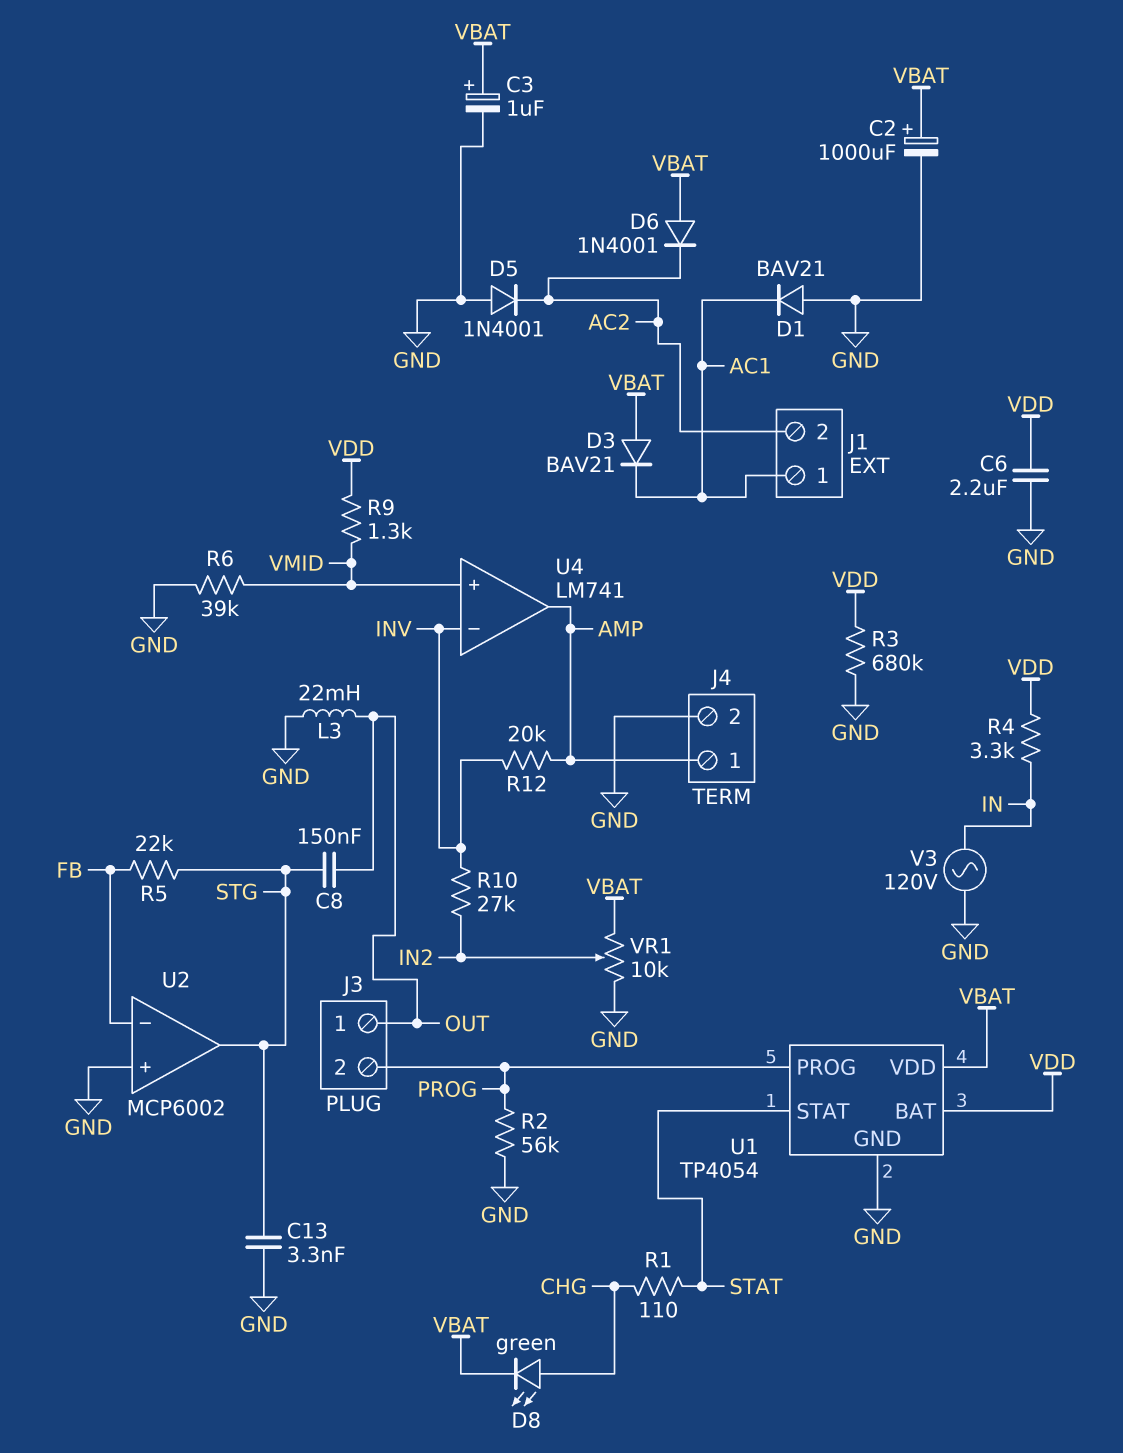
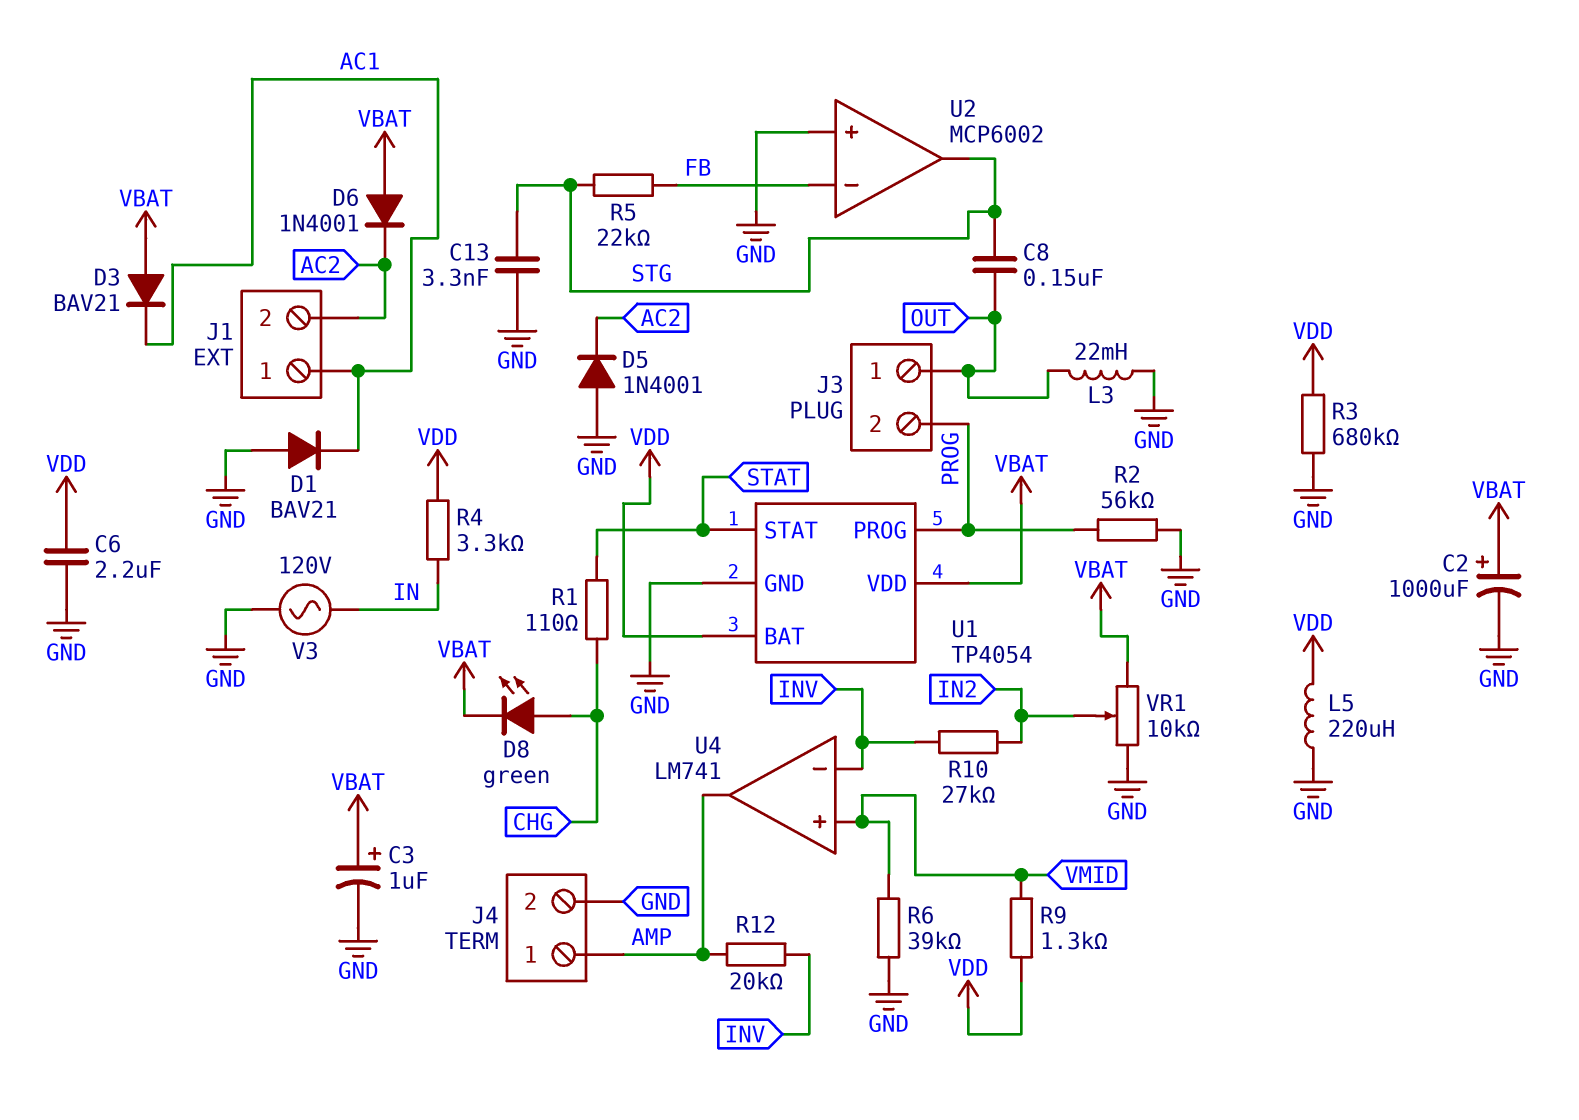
L5: none -> 220uH (GND, VDD)

